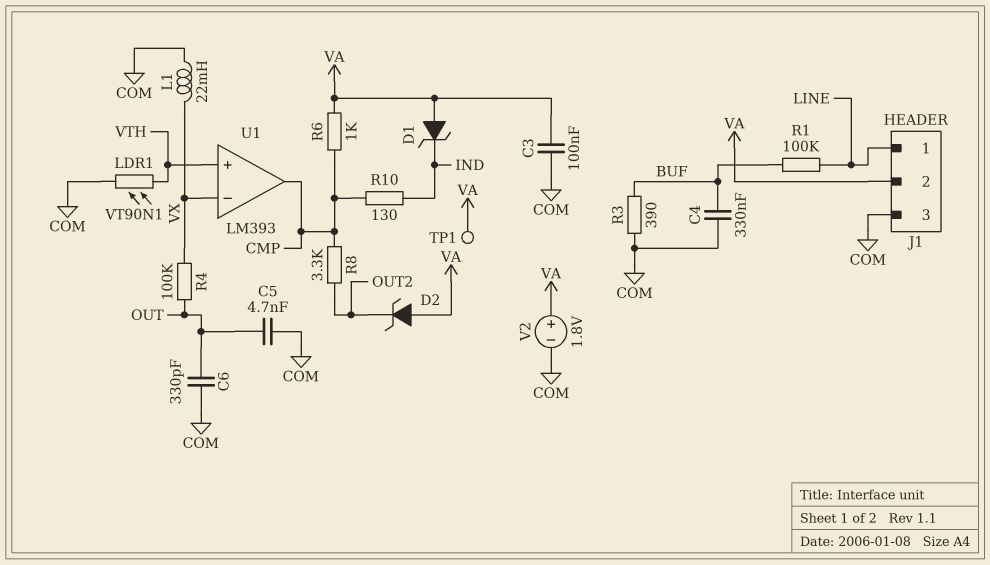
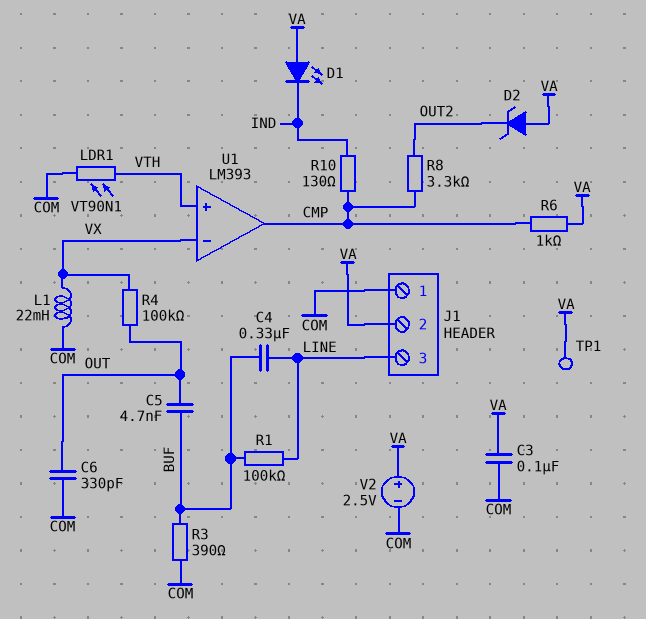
C4: 330nF (BUF, COM) -> 330nF (BUF, LINE)
C5: 4.7nF (COM, OUT) -> 4.7nF (BUF, OUT)
D1: zener (A VA, K IND) -> LED (A VA, K IND)
J1 pin 1: LINE -> COM
J1 pin 3: COM -> LINE
V2: 1.8V (plus VA, minus COM) -> 2.5V (plus VA, minus COM)

